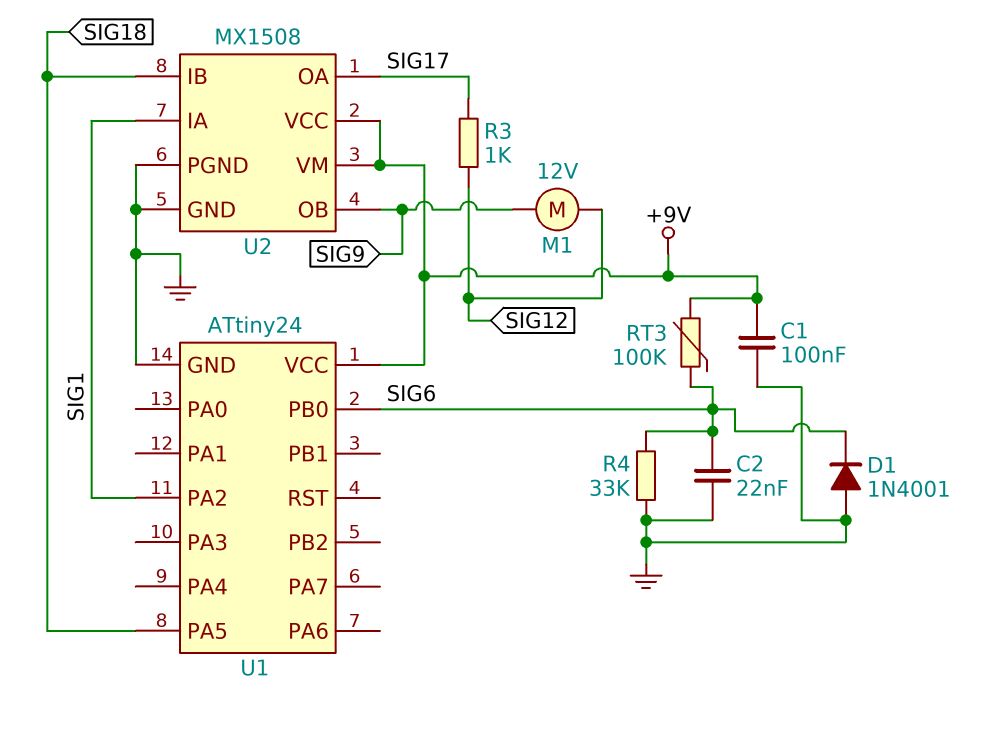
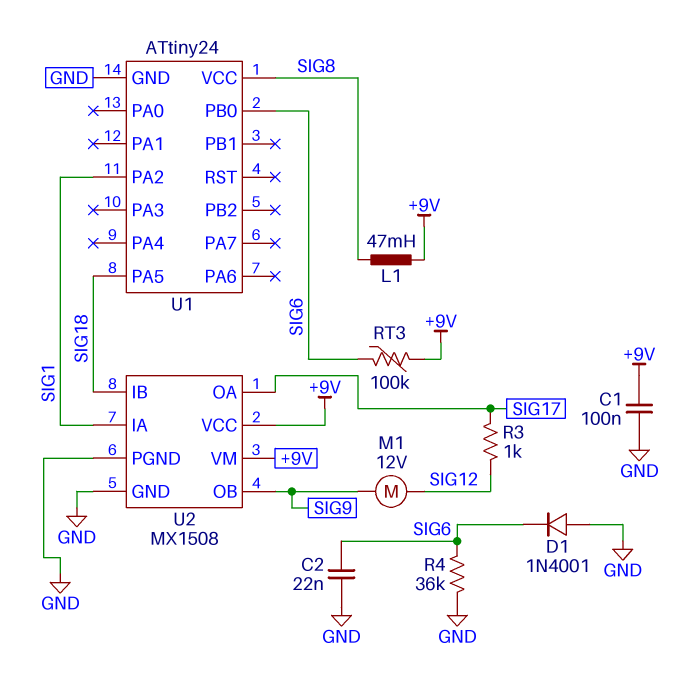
L1: none -> 47mH (+9V, SIG8)
R4: 33k (GND, SIG6) -> 36k (GND, SIG6)
U1 pin VCC: +9V -> SIG8

